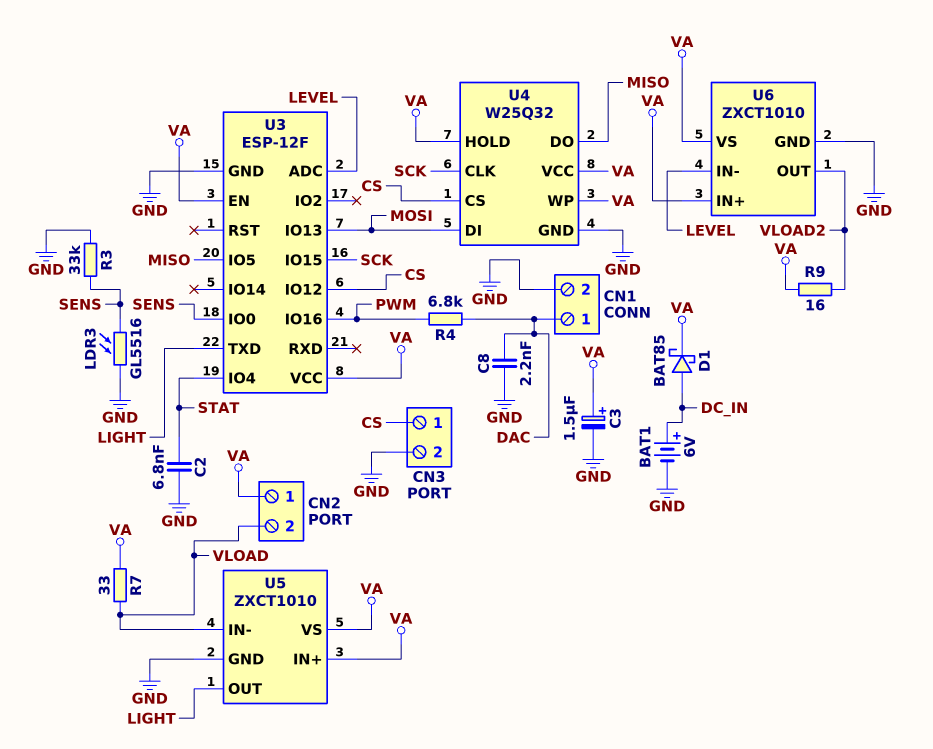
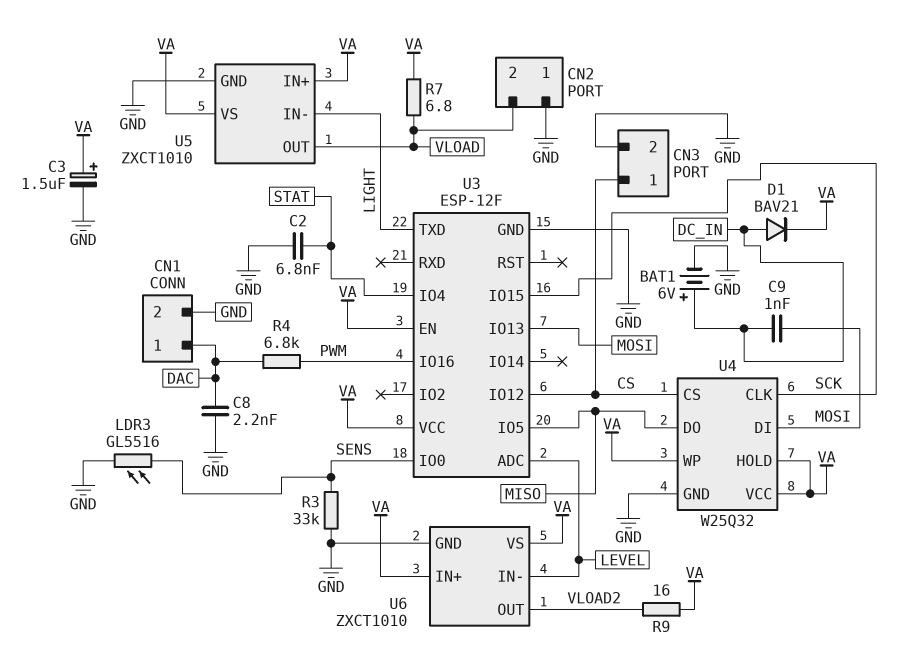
C9: none -> 1nF (DC_IN, MOSI)
CN2 pin 1: VA -> GND
D1: schottky BAT85 (A DC_IN, K VA) -> diode BAV21 (A DC_IN, K VA)
R7: 33 (VA, VLOAD) -> 6.8 (VA, VLOAD)
U5 pin IN-: VLOAD -> LIGHT
U5 pin OUT: LIGHT -> VLOAD

